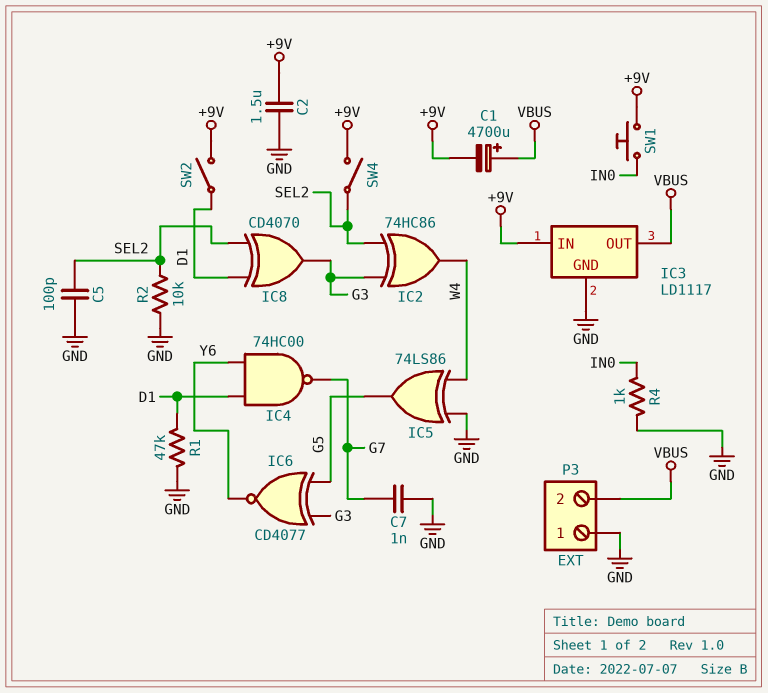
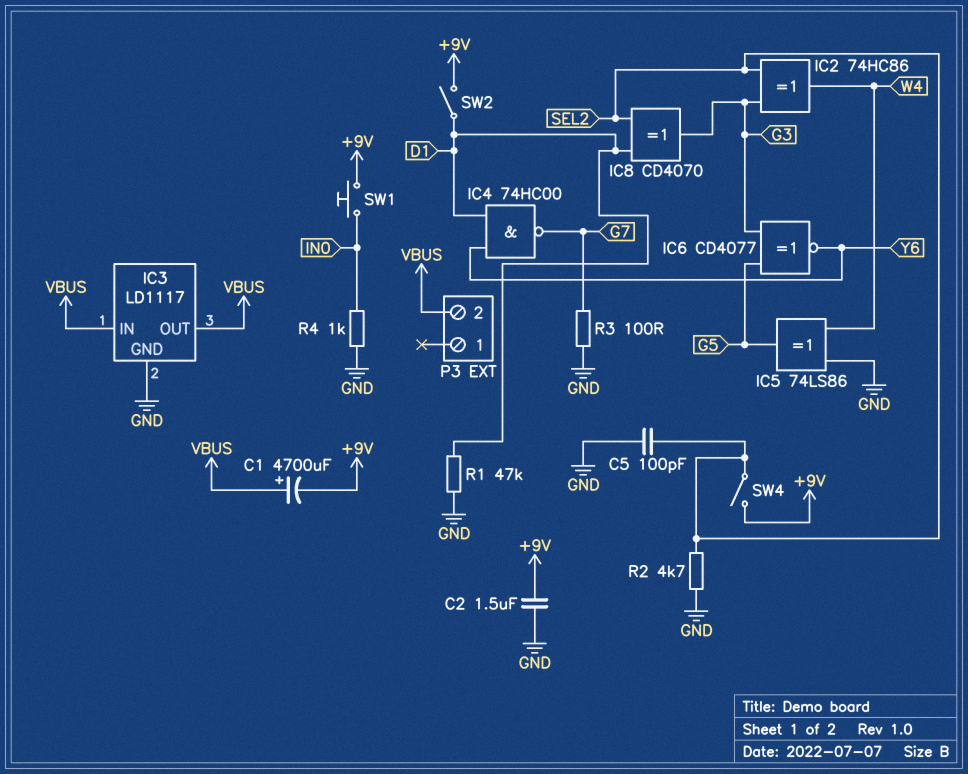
C7: 1nF (G7, GND) -> none
IC3 pin IN: +9V -> VBUS
P3 pin 1: GND -> none
R2: 10k (GND, SEL2) -> 4.7k (GND, SEL2)
R3: none -> 100 (G7, GND)

